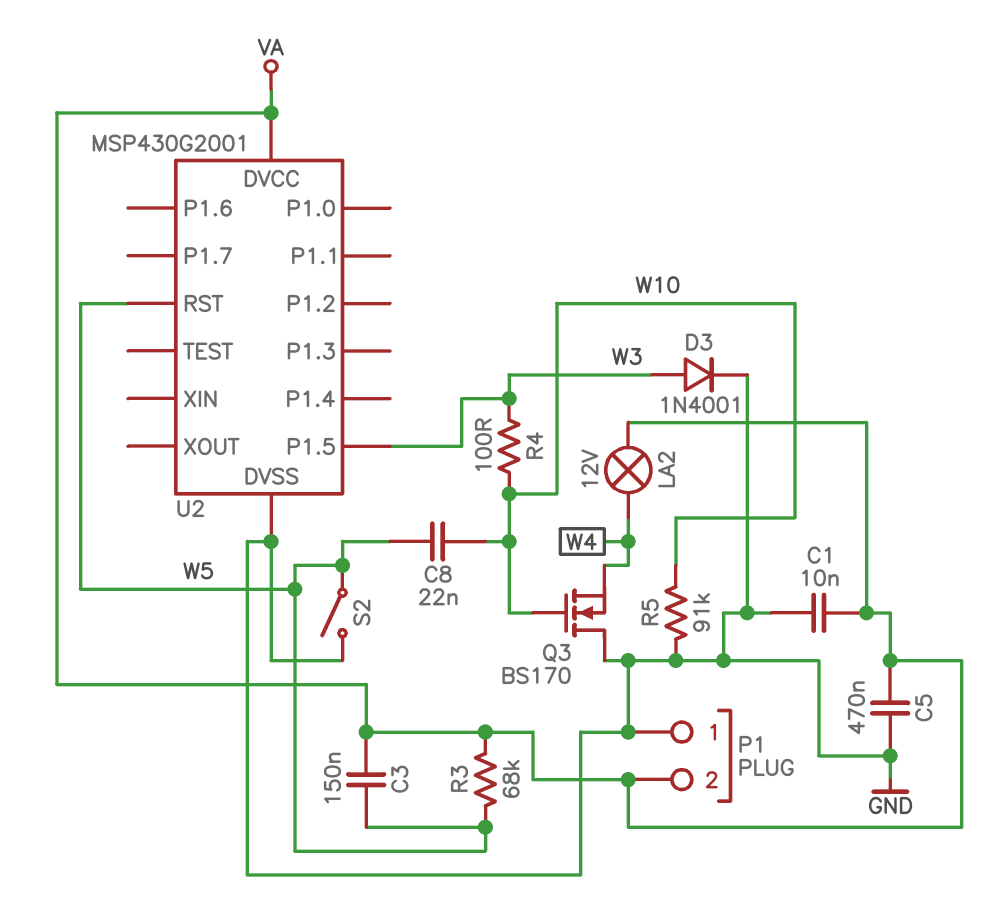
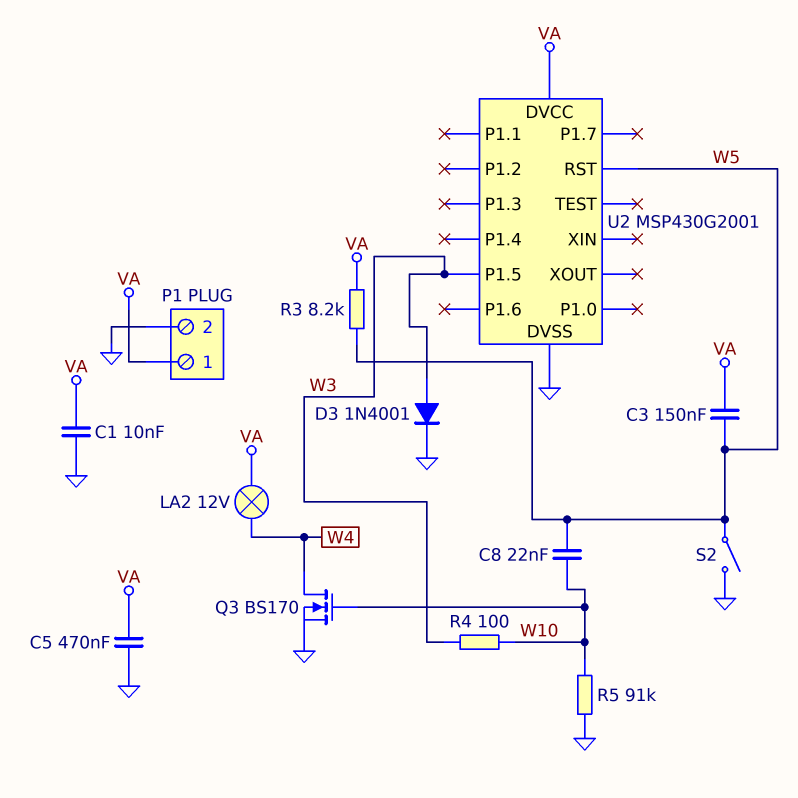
P1 pin 1: GND -> VA
P1 pin 2: VA -> GND
Q3: NMOS BS170 (G W10, D GND, S W4) -> NMOS BS170 (G W10, D W4, S GND)
R3: 68k (VA, W5) -> 8.2k (VA, W5)

